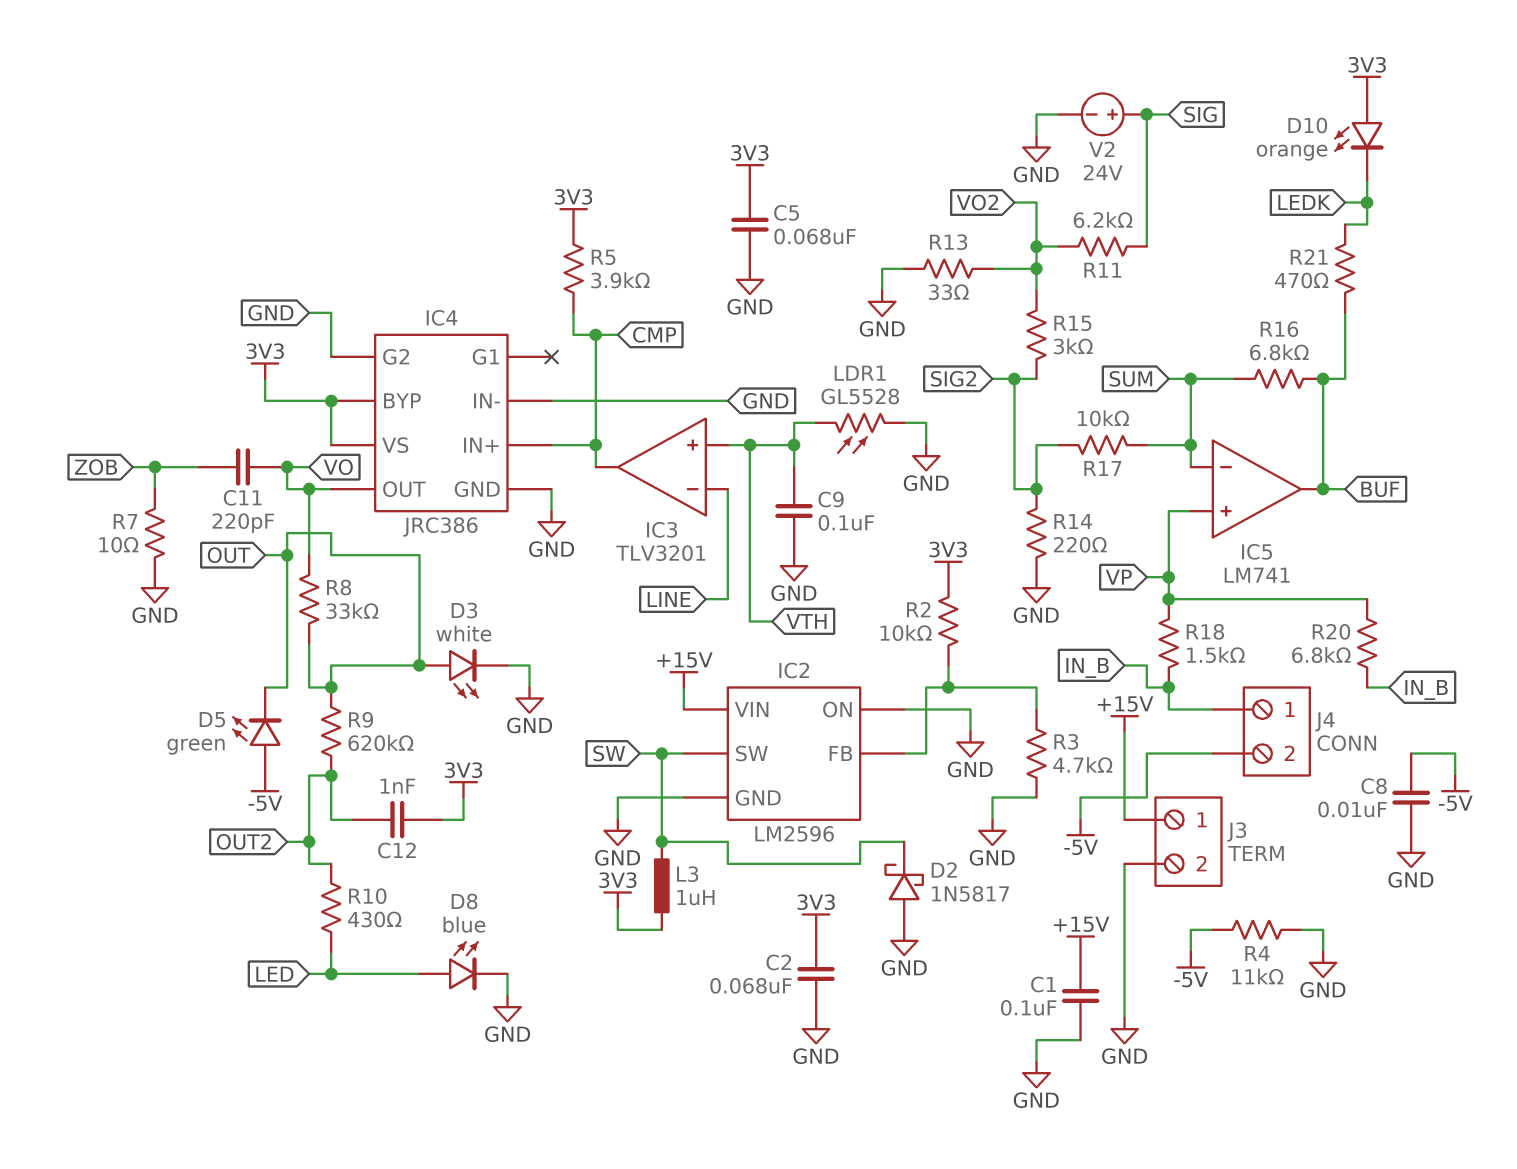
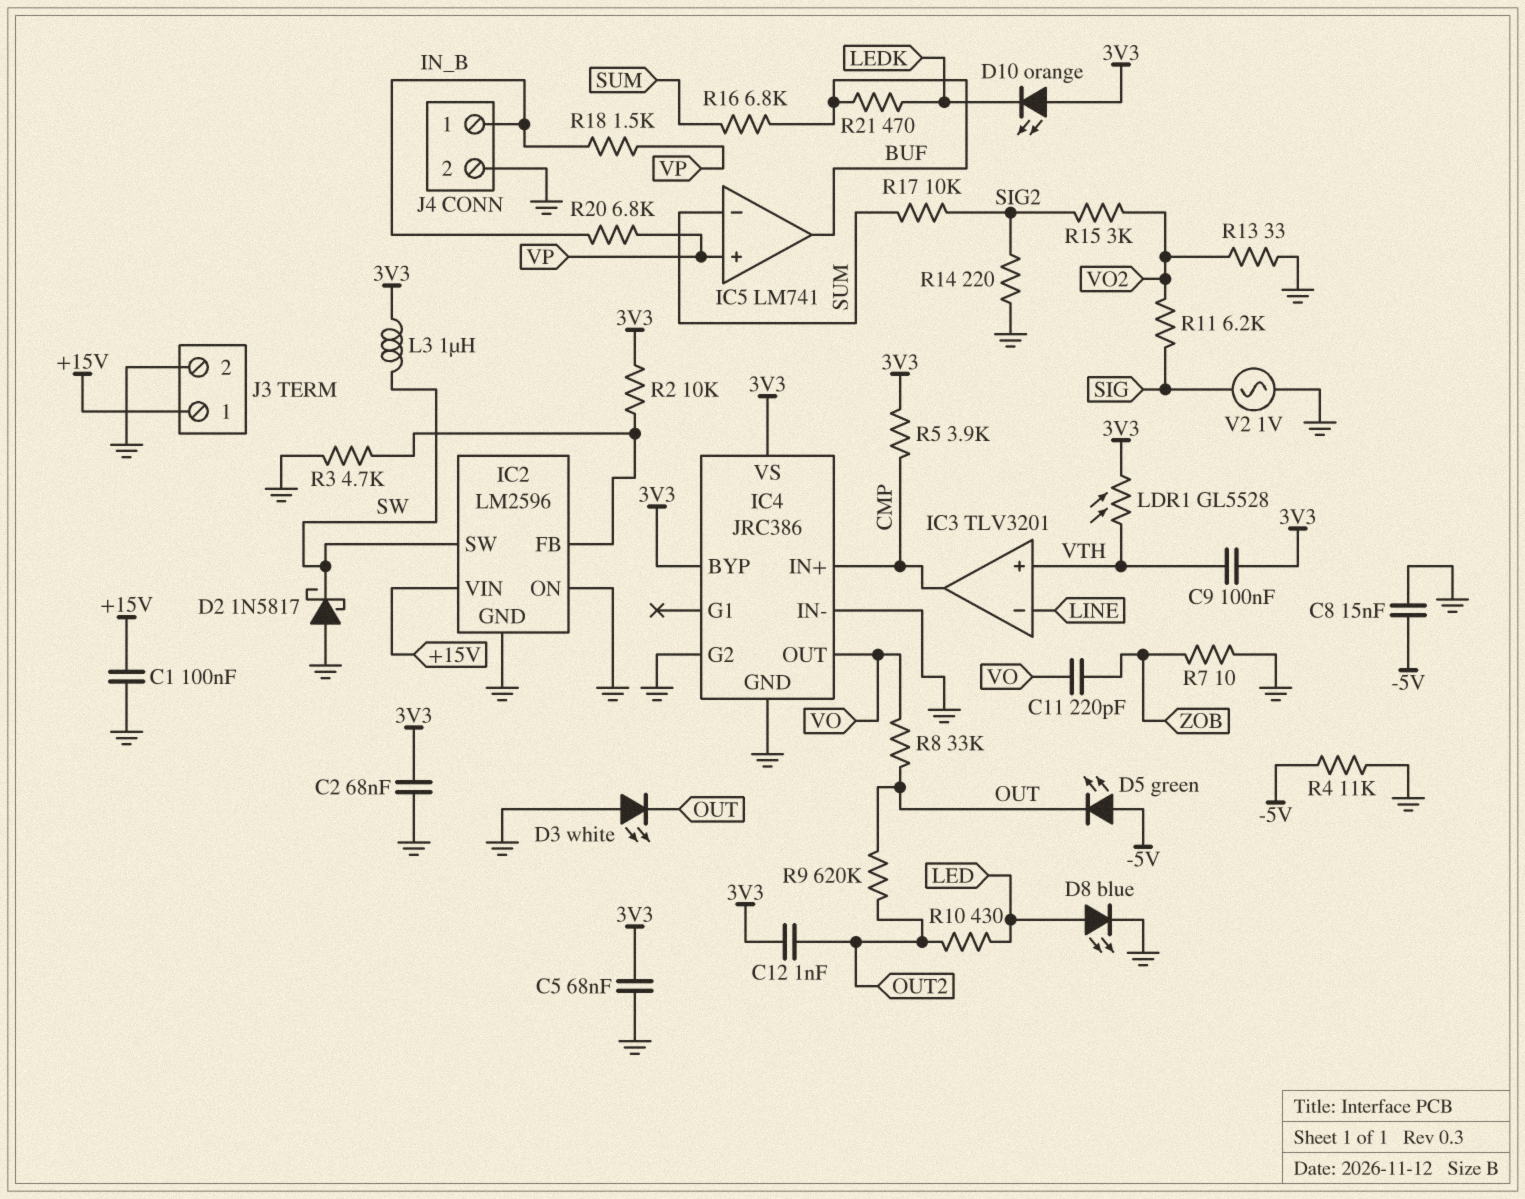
C8: 10nF (-5V, GND) -> 15nF (-5V, GND)
C9: 100nF (GND, VTH) -> 100nF (3V3, VTH)
D3: LED white (A OUT, K GND) -> LED white (A GND, K OUT)
J4 pin 2: -5V -> GND
LDR1: GL5528 (GND, VTH) -> GL5528 (3V3, VTH)
V2: 24V (plus SIG, minus GND) -> AC 1V (GND, SIG)

